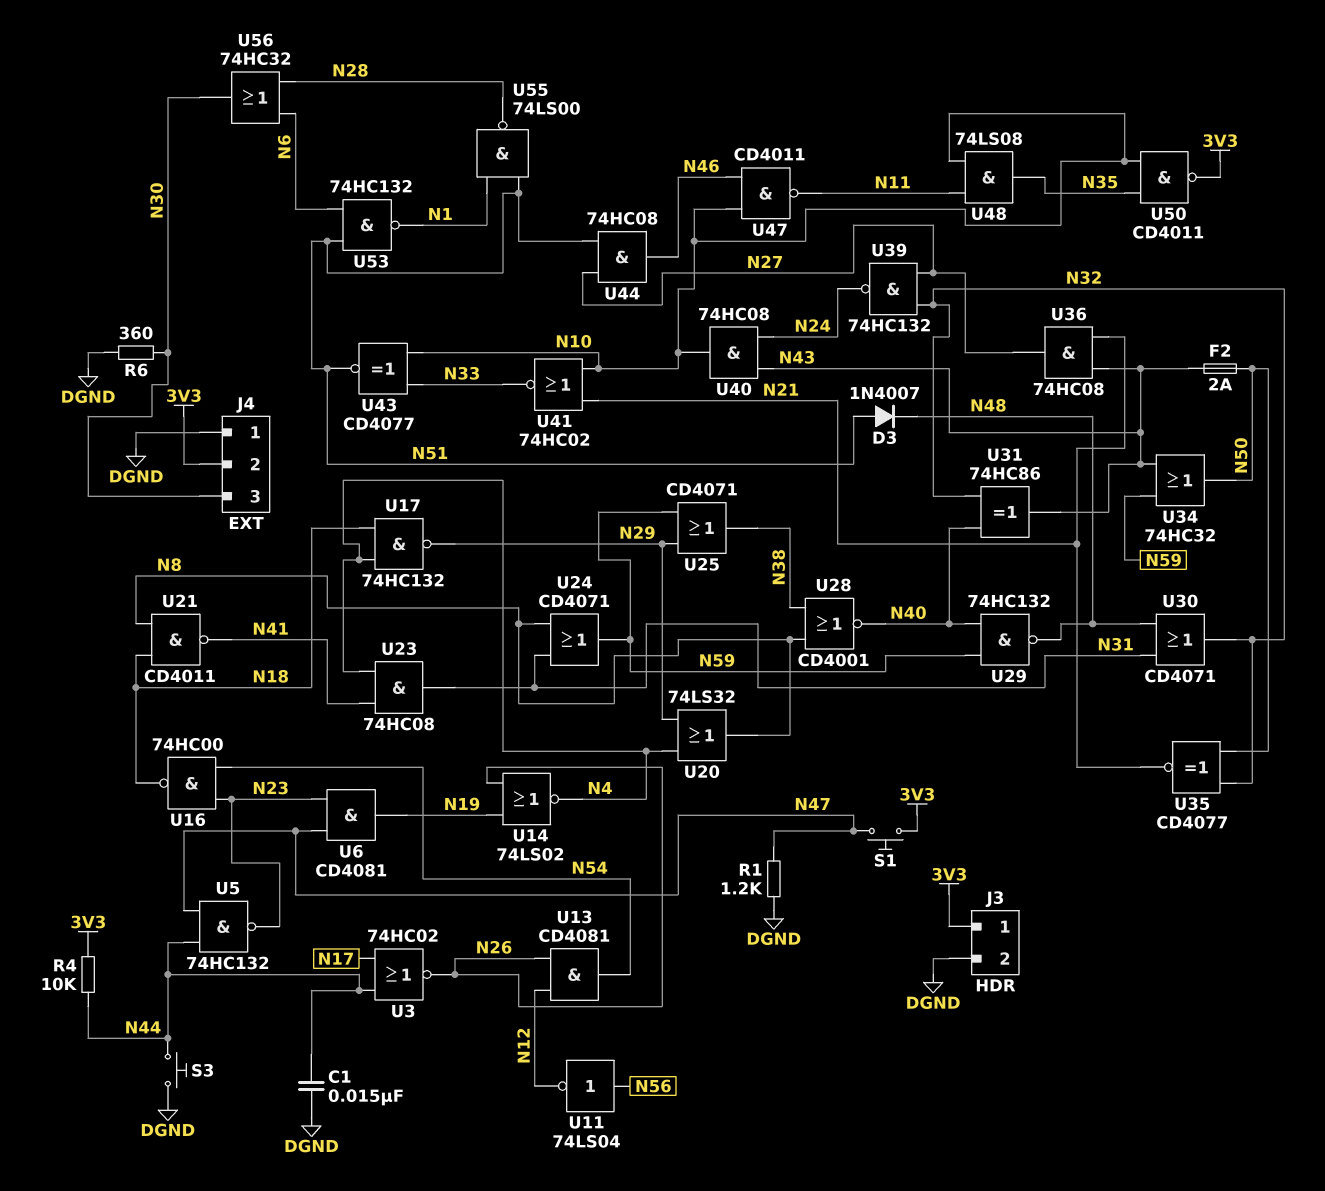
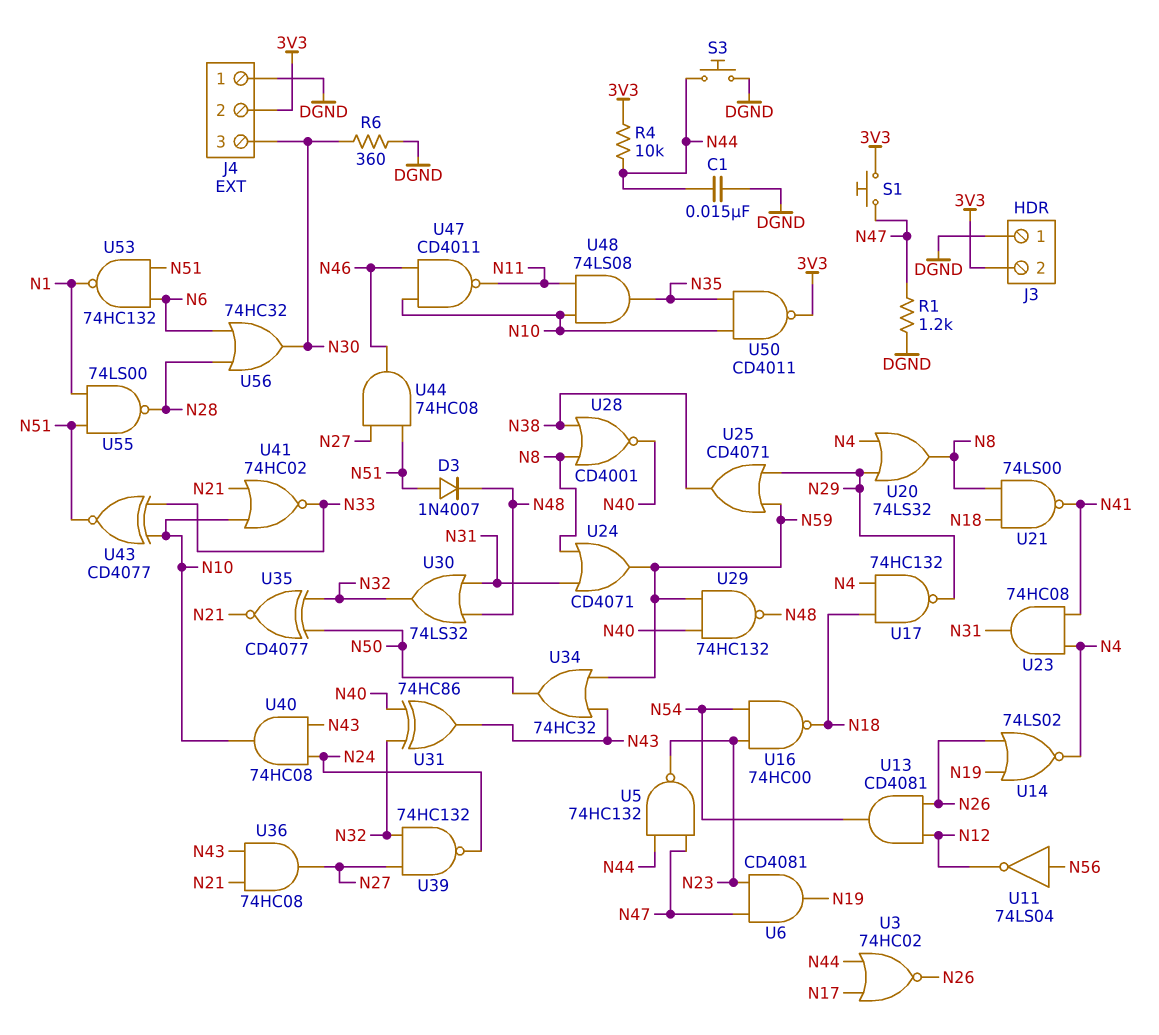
F2: 2A (N43, N50) -> none
J3 pin 1: 3V3 -> DGND
J3 pin 2: DGND -> 3V3
U21: NAND CD4011 (in N8, in N18, out N41) -> NAND 74LS00 (in N8, in N18, out N41)
U30: OR CD4071 (in N31, in N48, out N32) -> OR 74LS32 (in N31, in N48, out N32)

